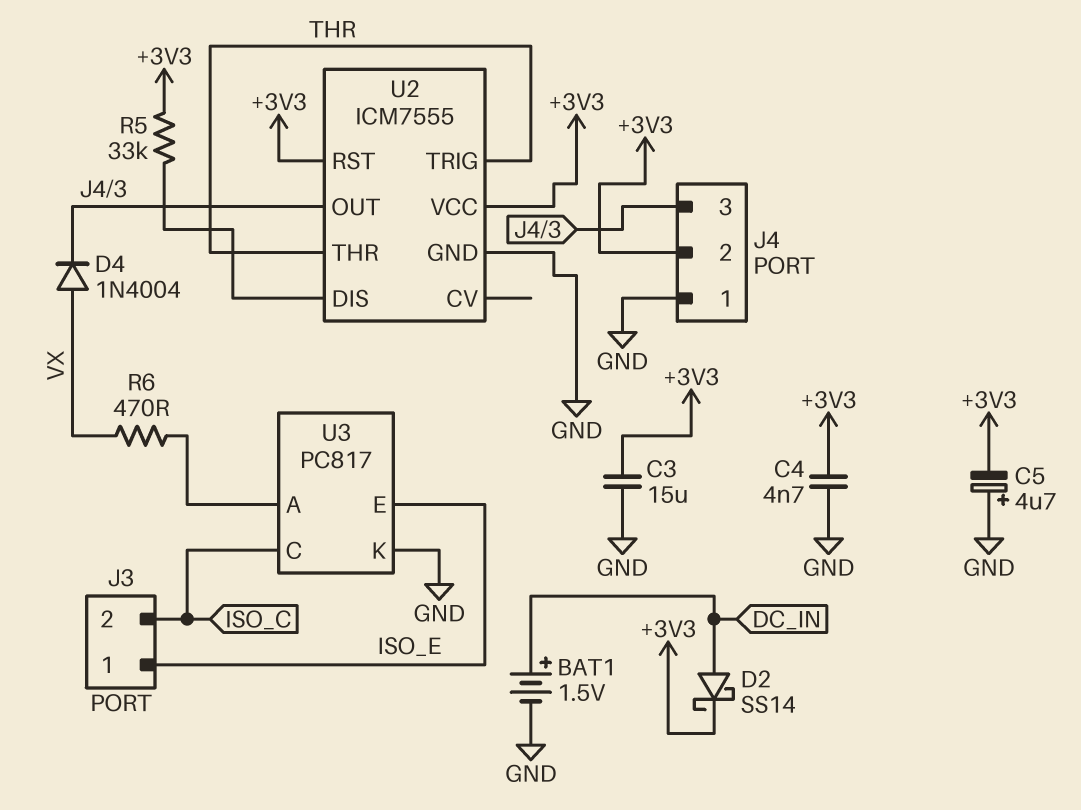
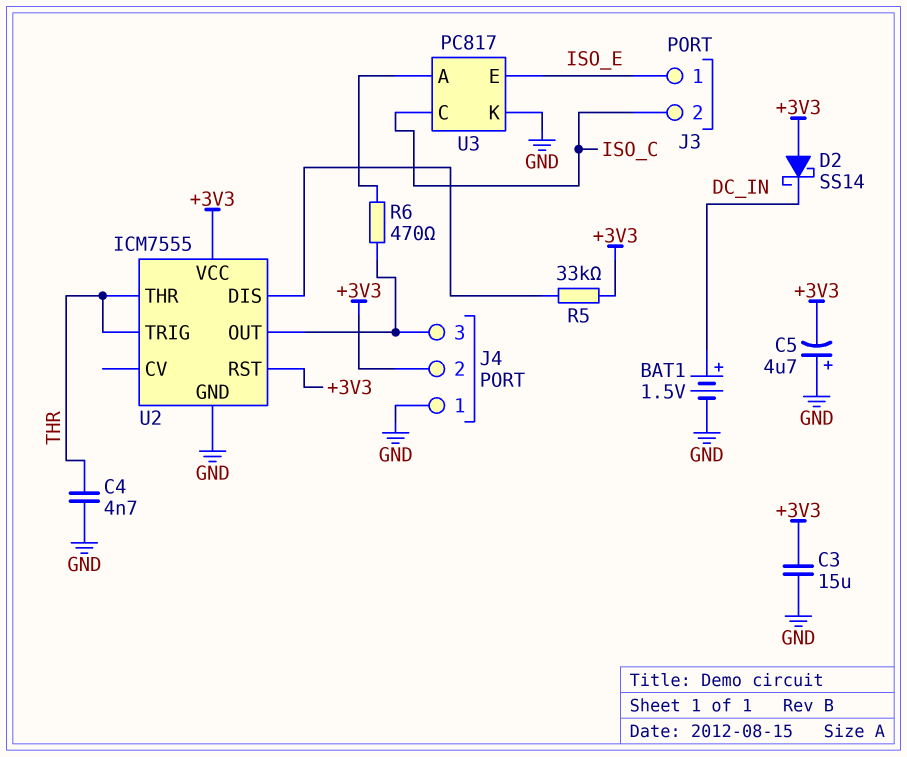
C4: 4.7nF (+3V3, GND) -> 4.7nF (GND, THR)
D2: schottky SS14 (A DC_IN, K +3V3) -> schottky SS14 (A +3V3, K DC_IN)
D4: diode 1N4004 (A VX, K J4/3) -> none
R6: 470 (U3/A, VX) -> 470 (J4/3, U3/A)

